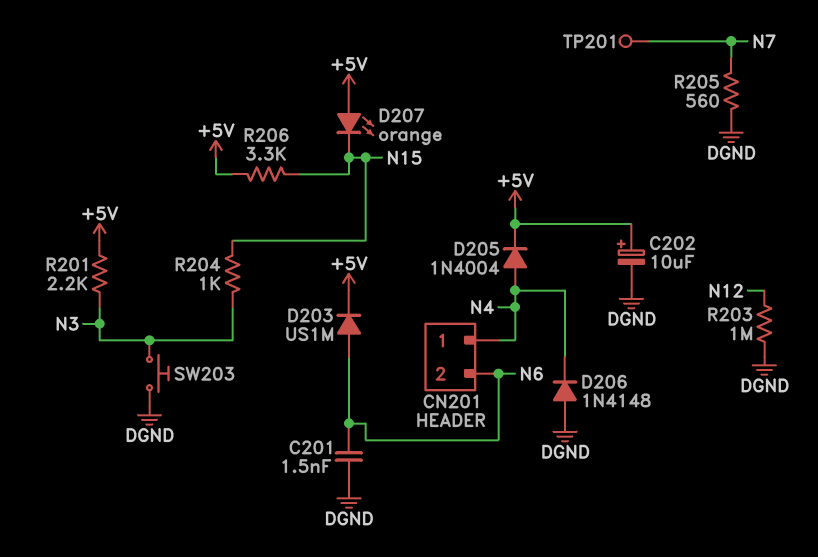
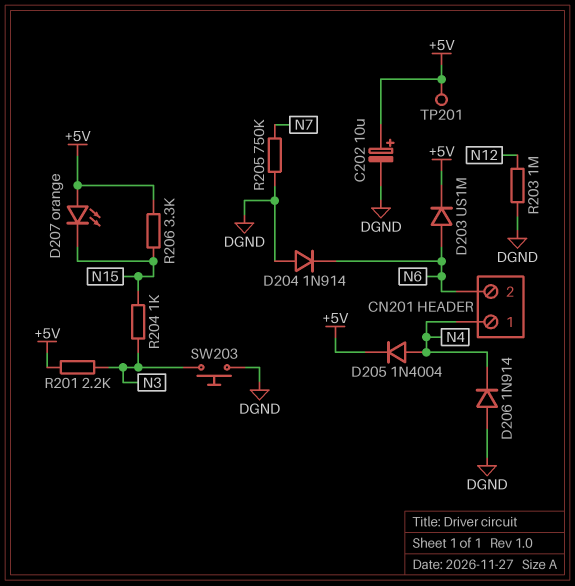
C201: 1.5nF (DGND, N6) -> none
D204: none -> diode 1N914 (A DGND, K N6)
D206: diode 1N4148 (A DGND, K N4) -> diode 1N914 (A DGND, K N4)
R205: 560 (DGND, N7) -> 750k (DGND, N7)
TP201: test point (N7) -> test point (+5V)

